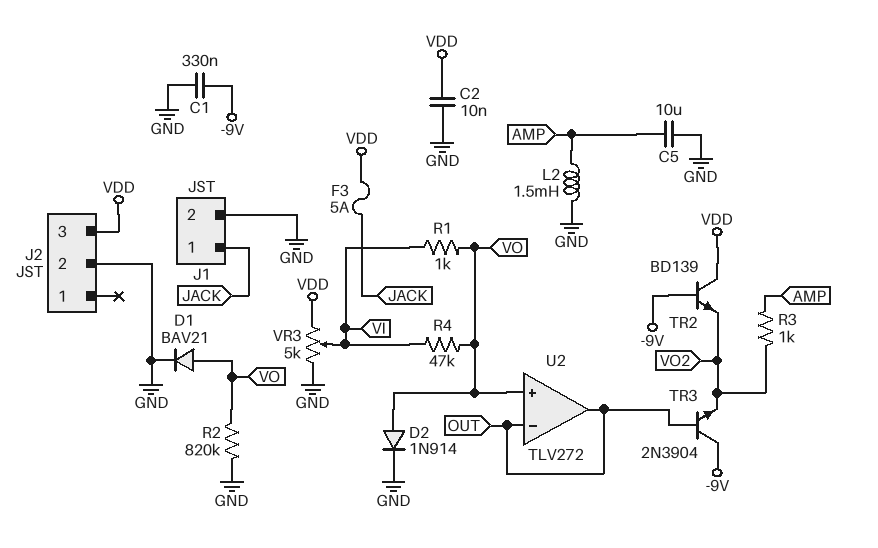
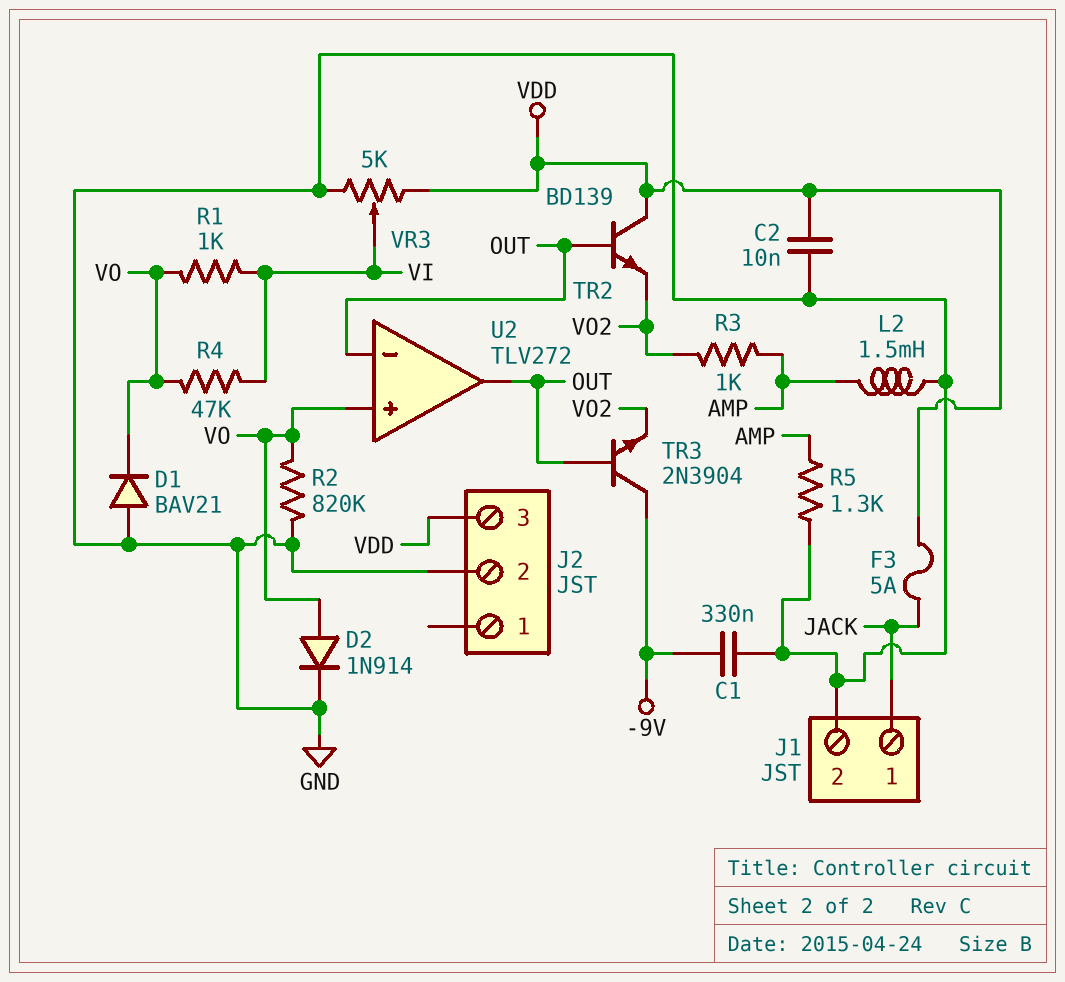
C5: 10uF (AMP, GND) -> none
D1: diode BAV21 (A VO, K GND) -> diode BAV21 (A GND, K VO)
R5: none -> 1.3k (AMP, GND)
TR2: NPN BD139 (B -9V, C VDD, E VO2) -> NPN BD139 (B OUT, C VDD, E VO2)

